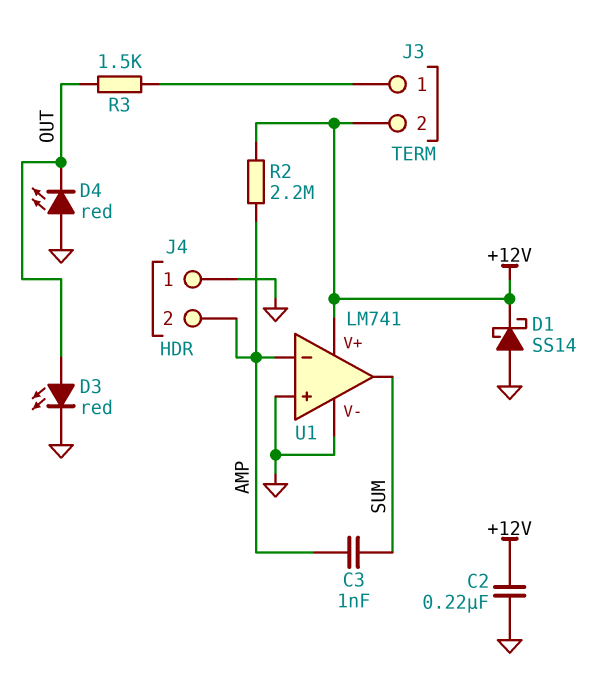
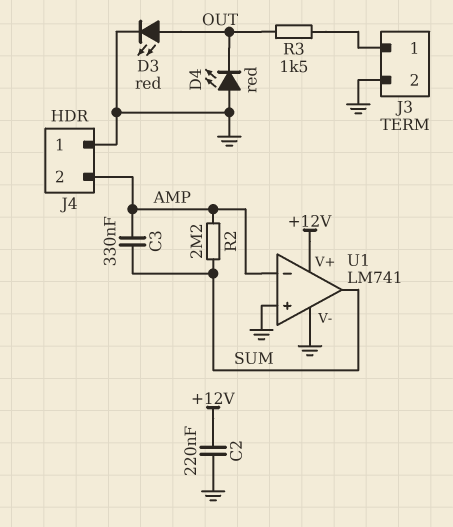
C3: 1nF (AMP, SUM) -> 330nF (AMP, SUM)
D1: schottky SS14 (A GND, K +12V) -> none
J3 pin 2: +12V -> GND
R2: 2.2M (+12V, AMP) -> 2.2M (AMP, SUM)

